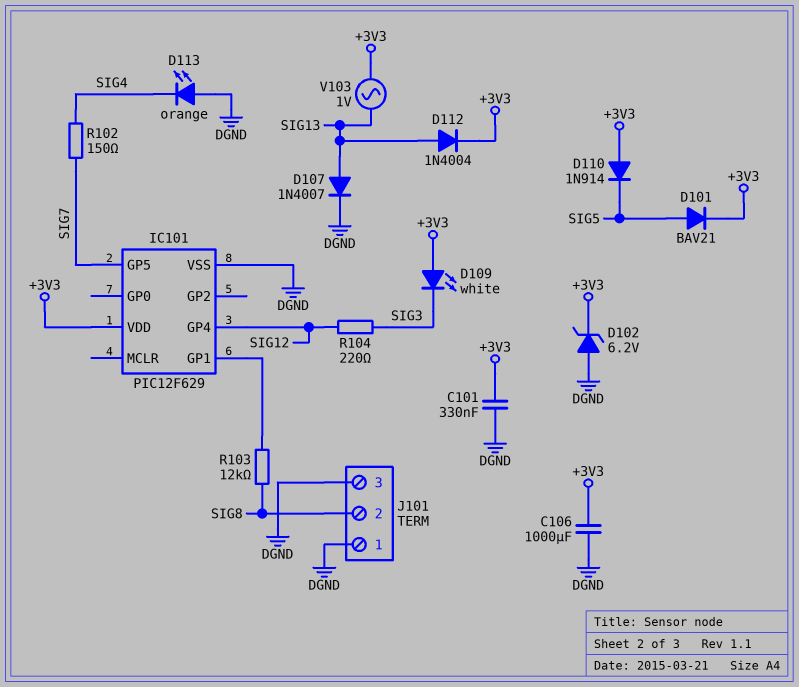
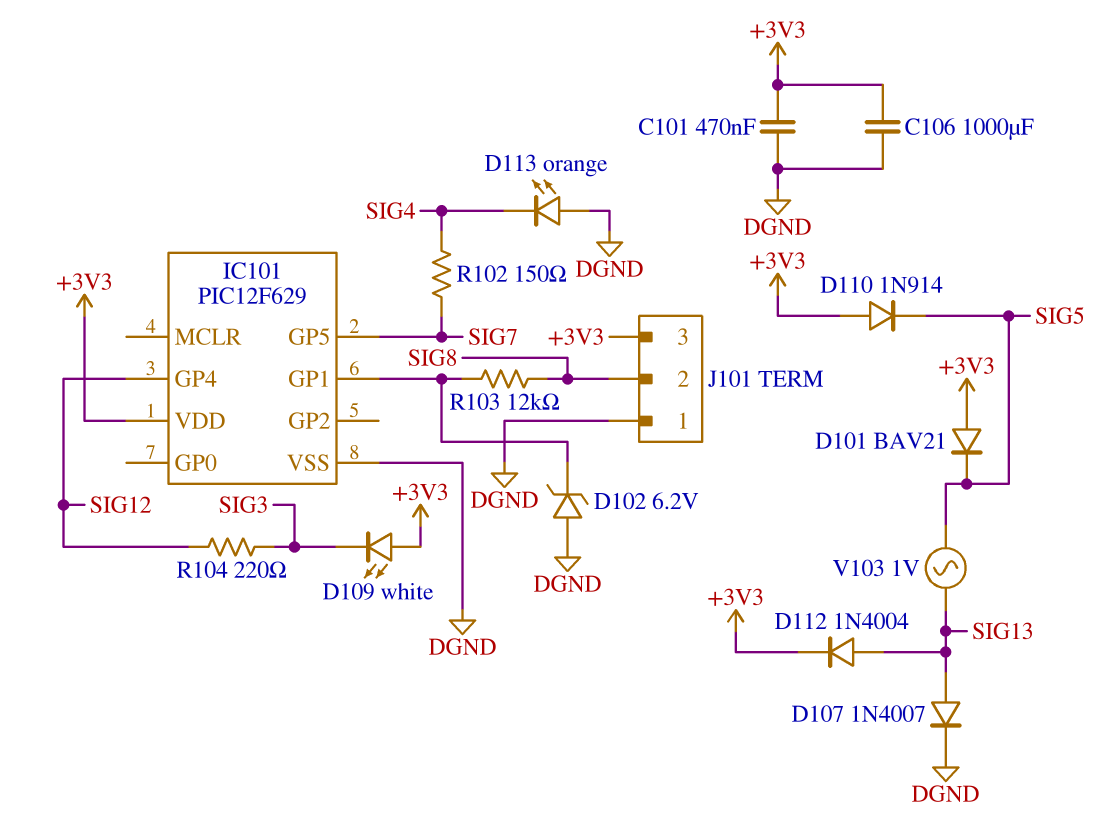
C101: 330nF (+3V3, DGND) -> 470nF (+3V3, DGND)
D101: diode BAV21 (A SIG5, K +3V3) -> diode BAV21 (A +3V3, K SIG5)
D102: zener 6.2V (A DGND, K +3V3) -> zener 6.2V (A DGND, K IC101/GP1)
J101 pin 3: DGND -> +3V3
V103: AC 1V (+3V3, SIG13) -> AC 1V (SIG5, SIG13)

